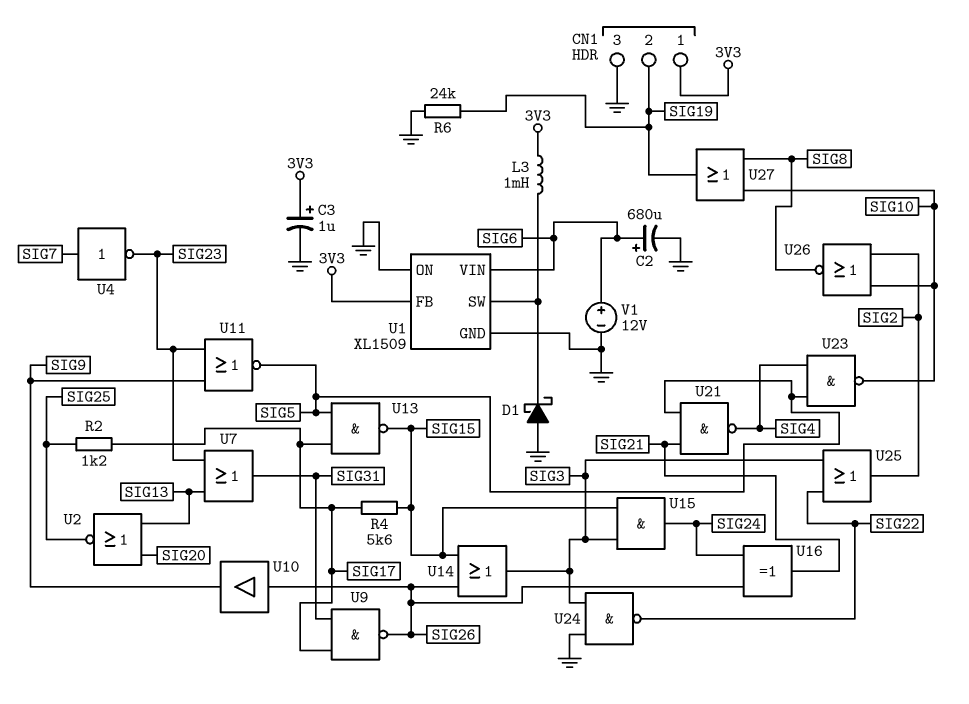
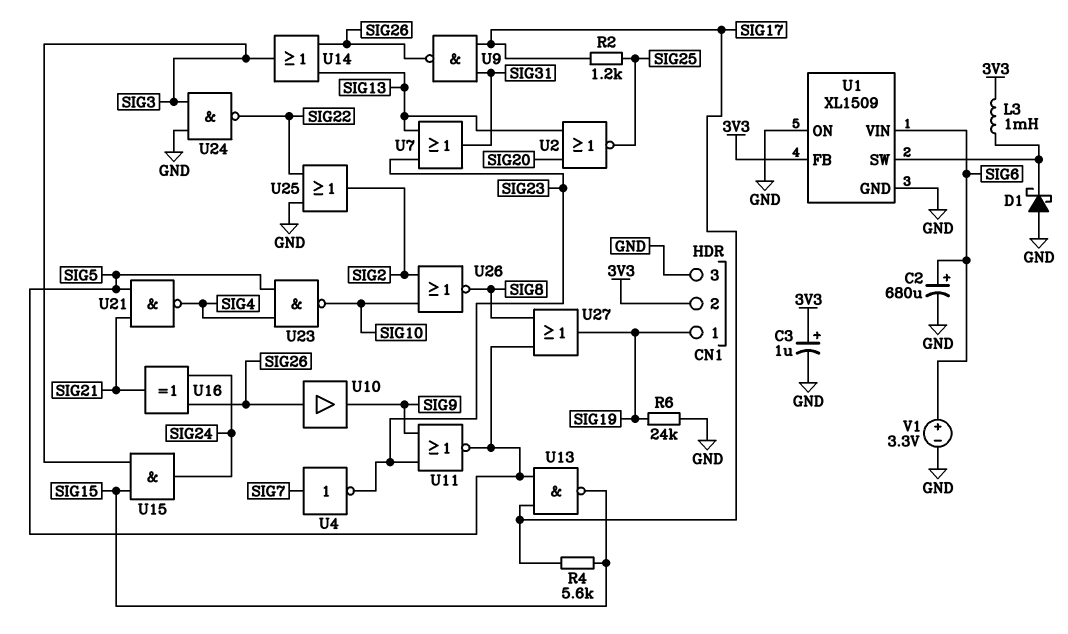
CN1 pin 1: 3V3 -> SIG19
CN1 pin 2: SIG19 -> 3V3
U14: OR (in SIG15, in SIG26, out SIG3) -> OR (in SIG13, in SIG26, out SIG3)
U25: OR (in SIG3, in SIG22, out SIG2) -> OR (in GND, in SIG22, out SIG2)
U27: OR (in SIG8, in SIG10, out SIG19) -> OR (in SIG5, in SIG8, out SIG19)
V1: 12V (plus SIG6, minus GND) -> 3.3V (plus SIG6, minus GND)

